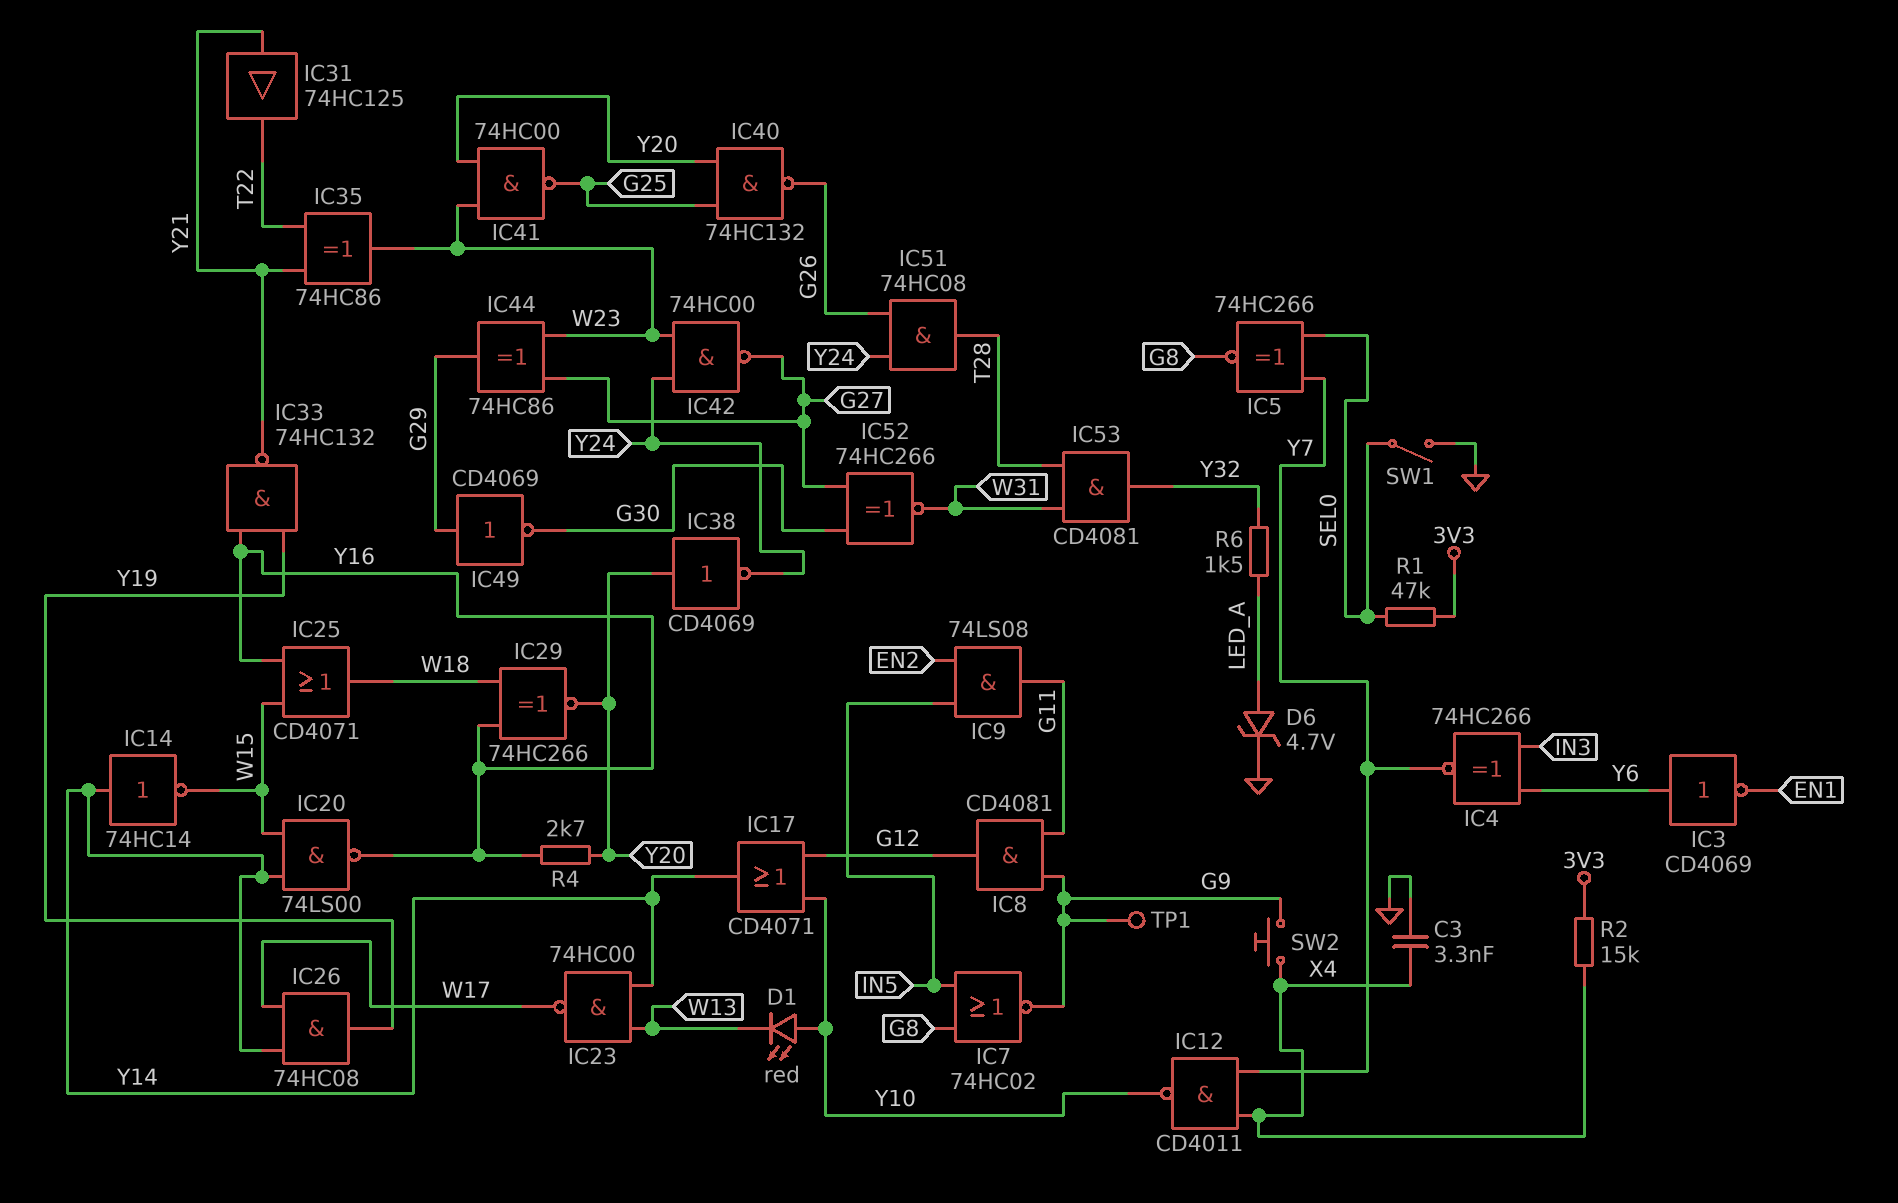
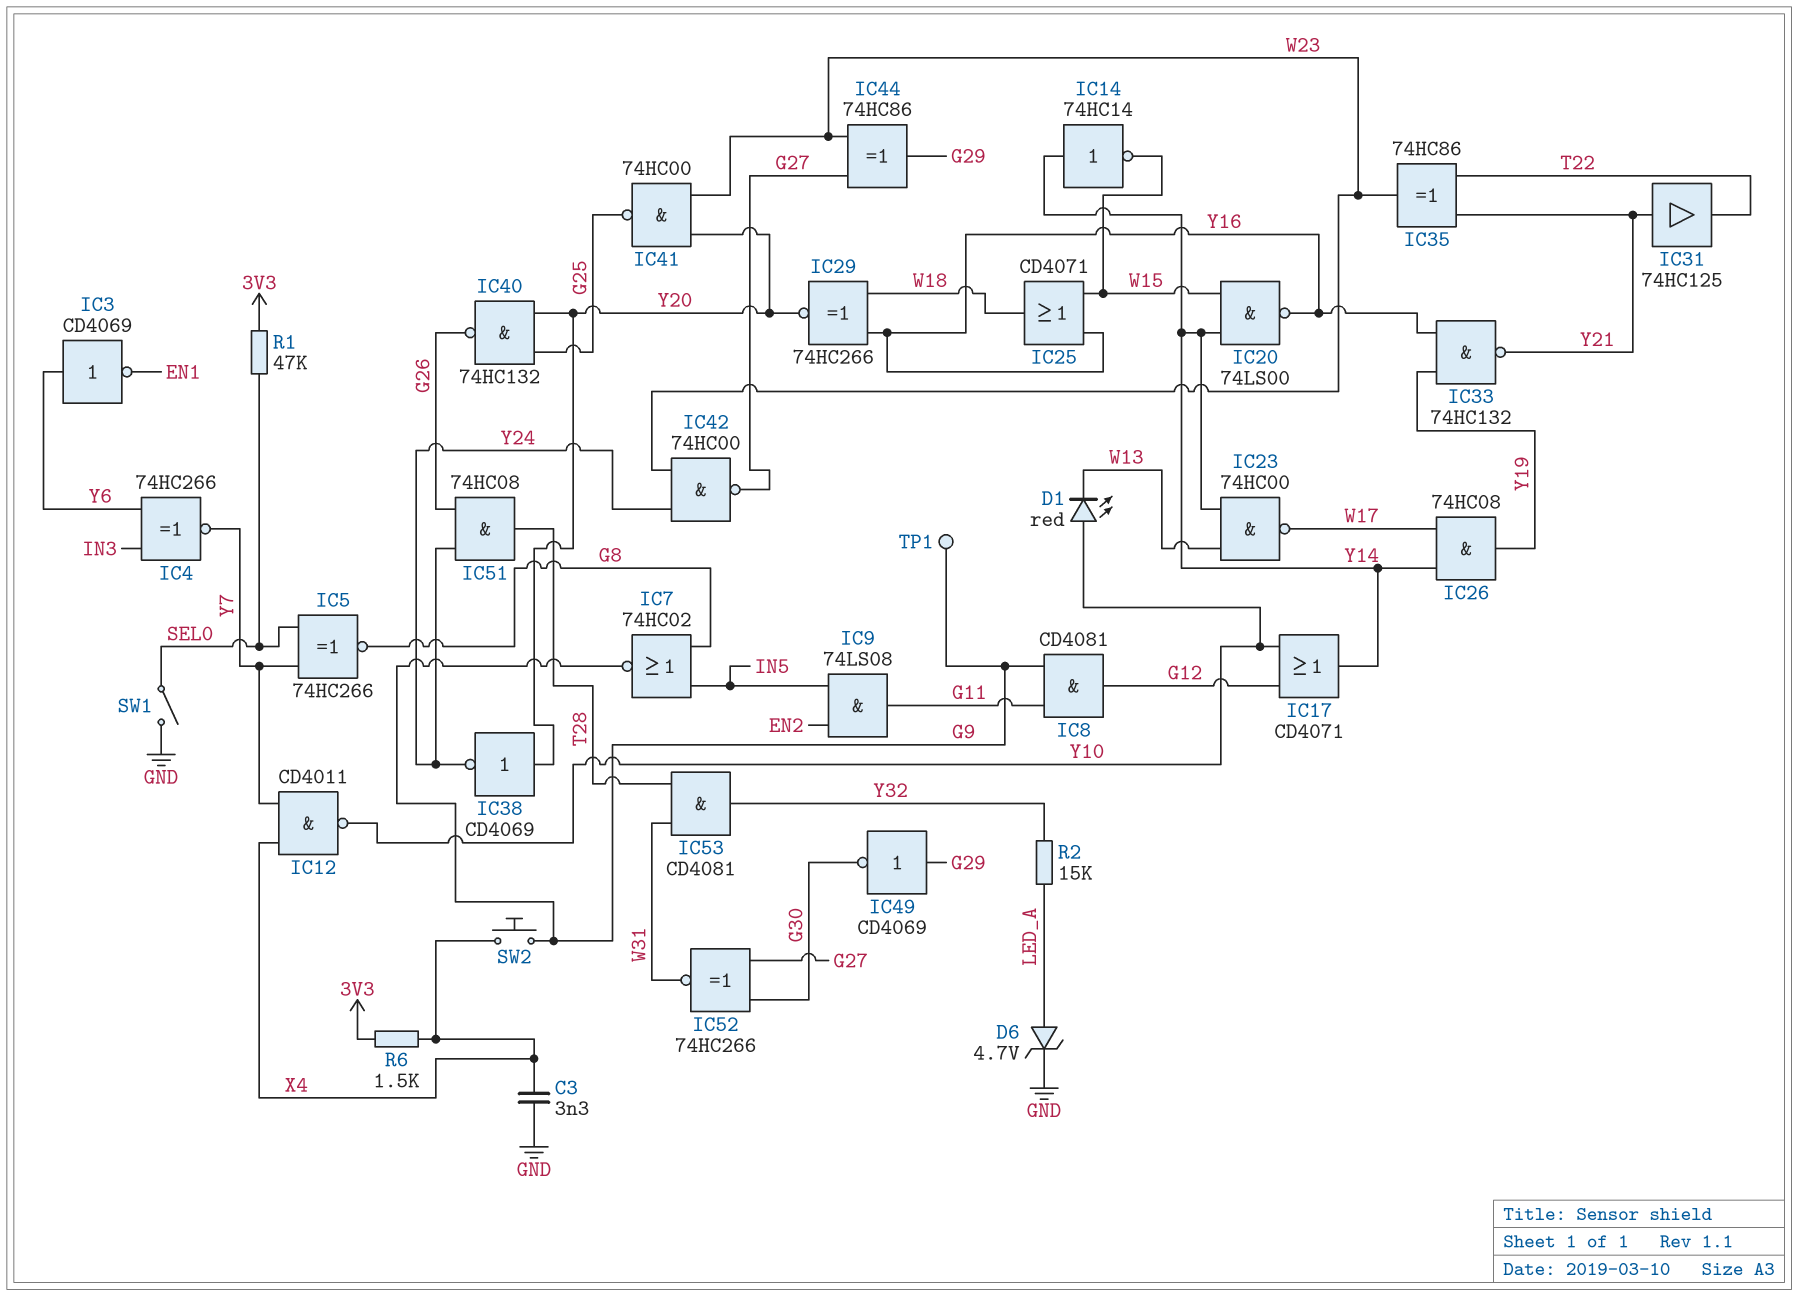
R2: 15k (3V3, X4) -> 15k (LED_A, Y32)
R4: 2.7k (Y16, Y20) -> none
R6: 1.5k (LED_A, Y32) -> 1.5k (3V3, X4)

